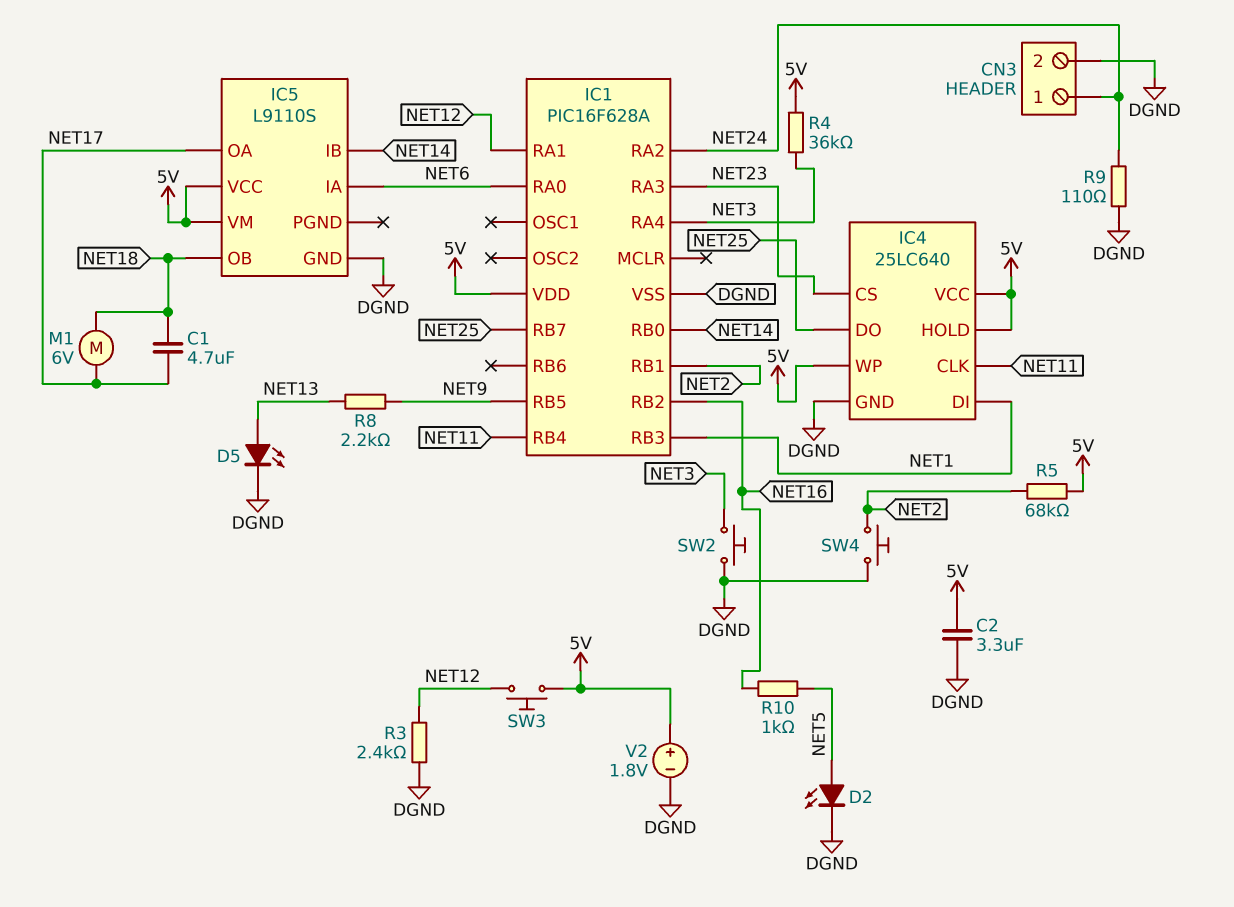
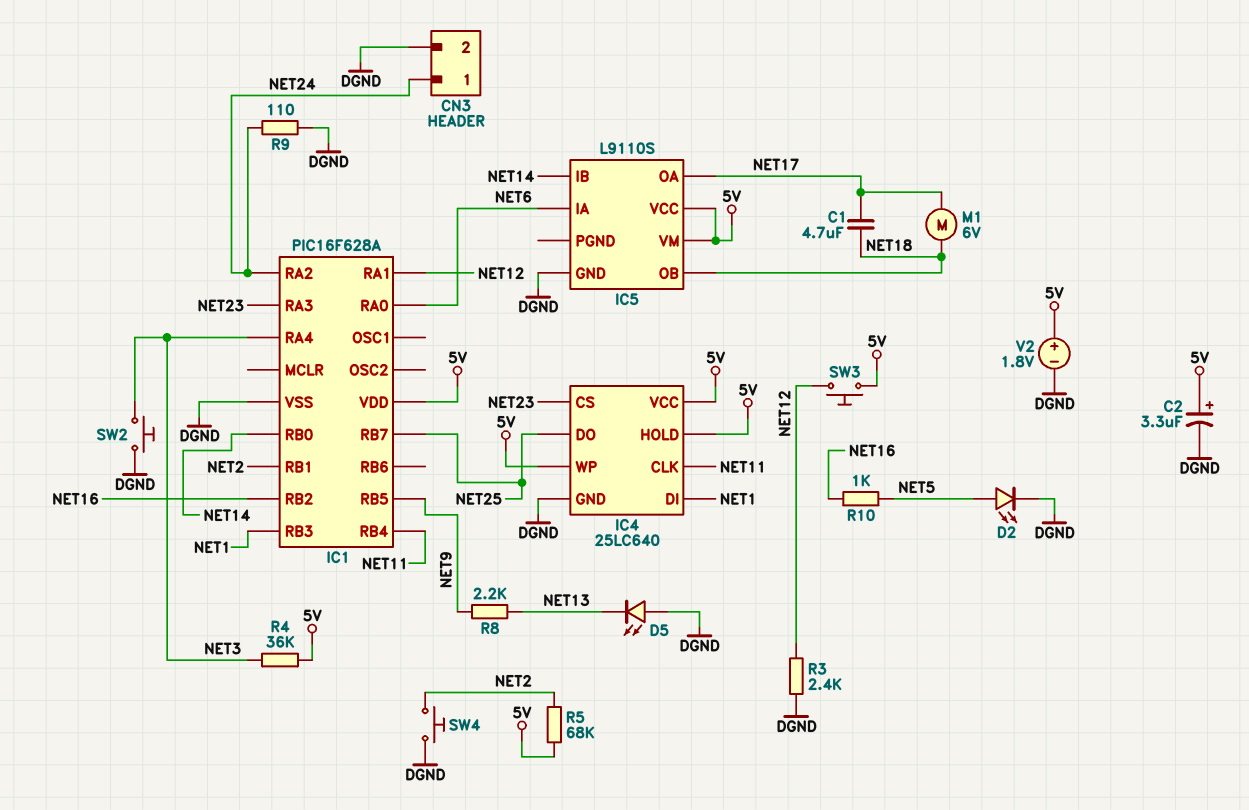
C2: 3.3uF (5V, DGND) -> 3.3uF (plus 5V, minus DGND)
D5: LED (A NET13, K DGND) -> LED (A DGND, K NET13)

